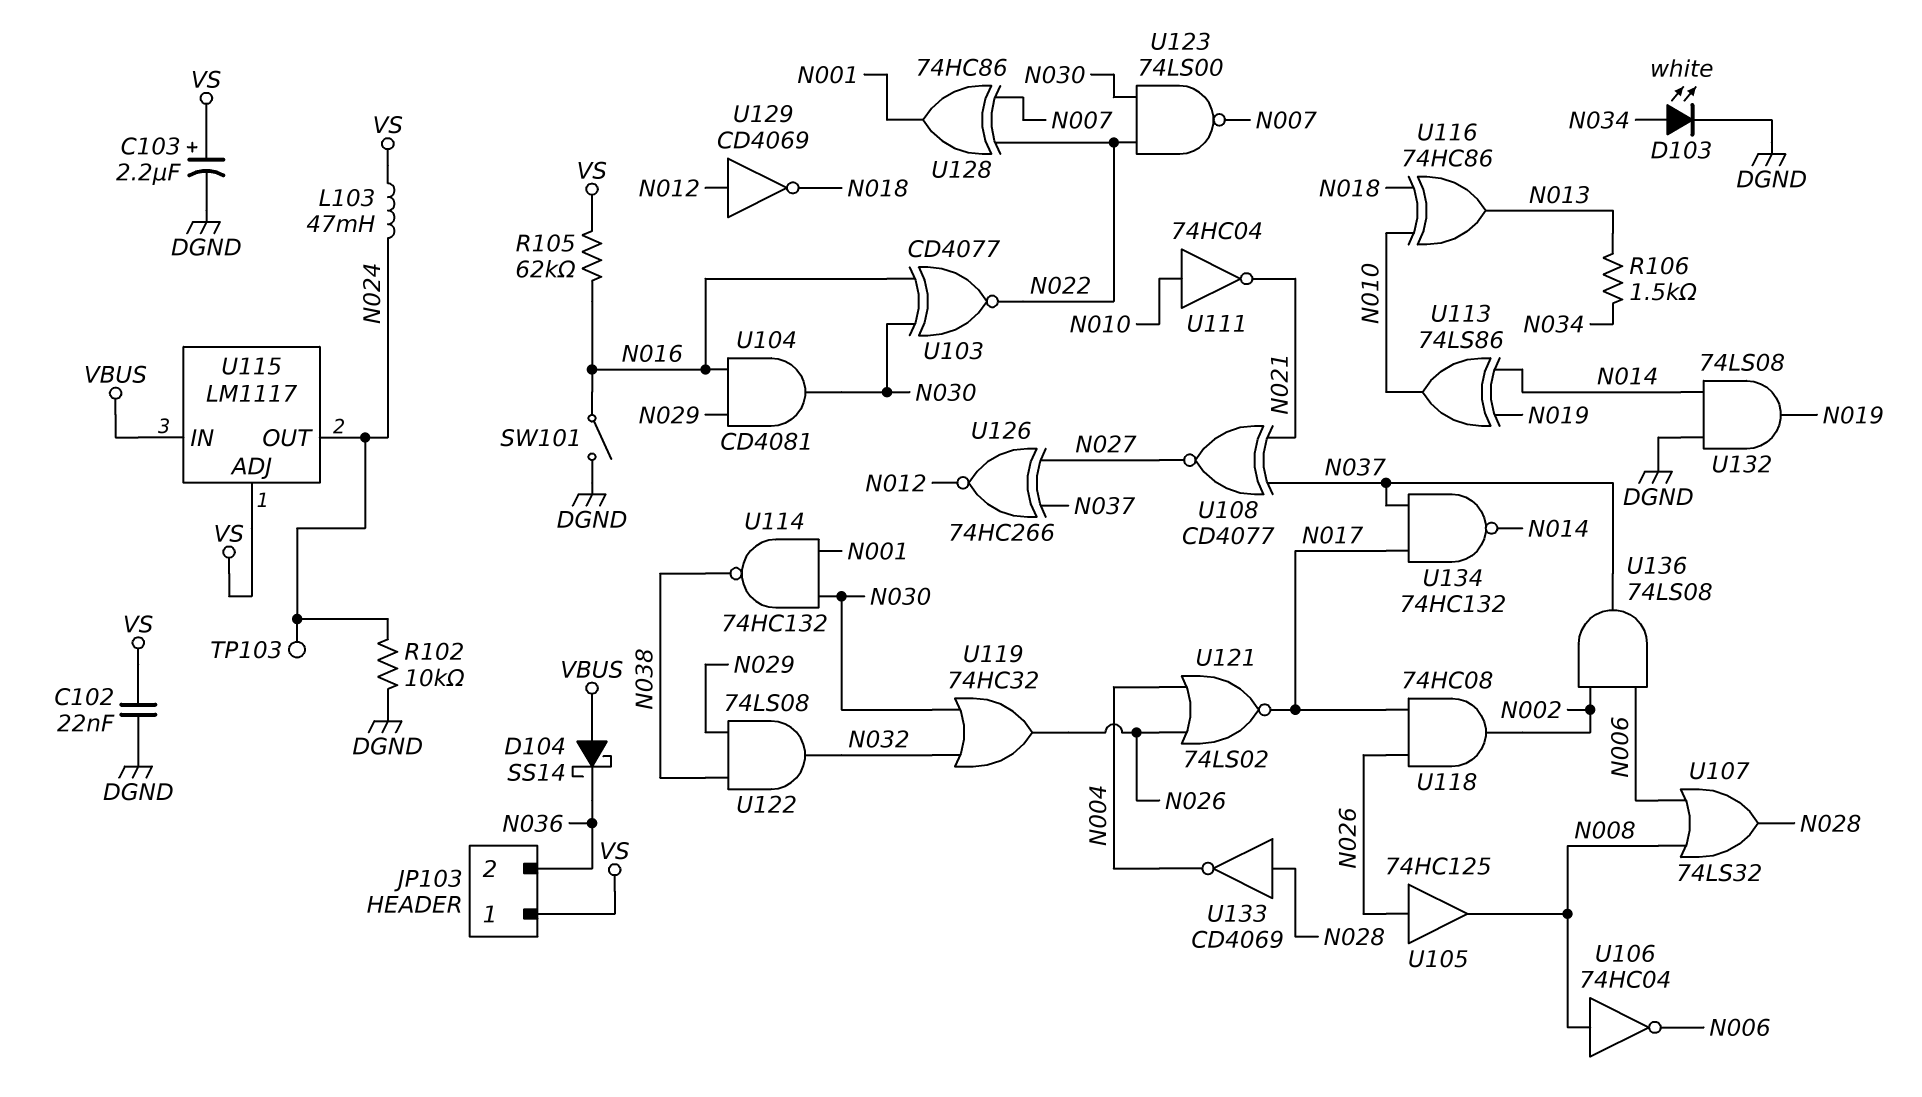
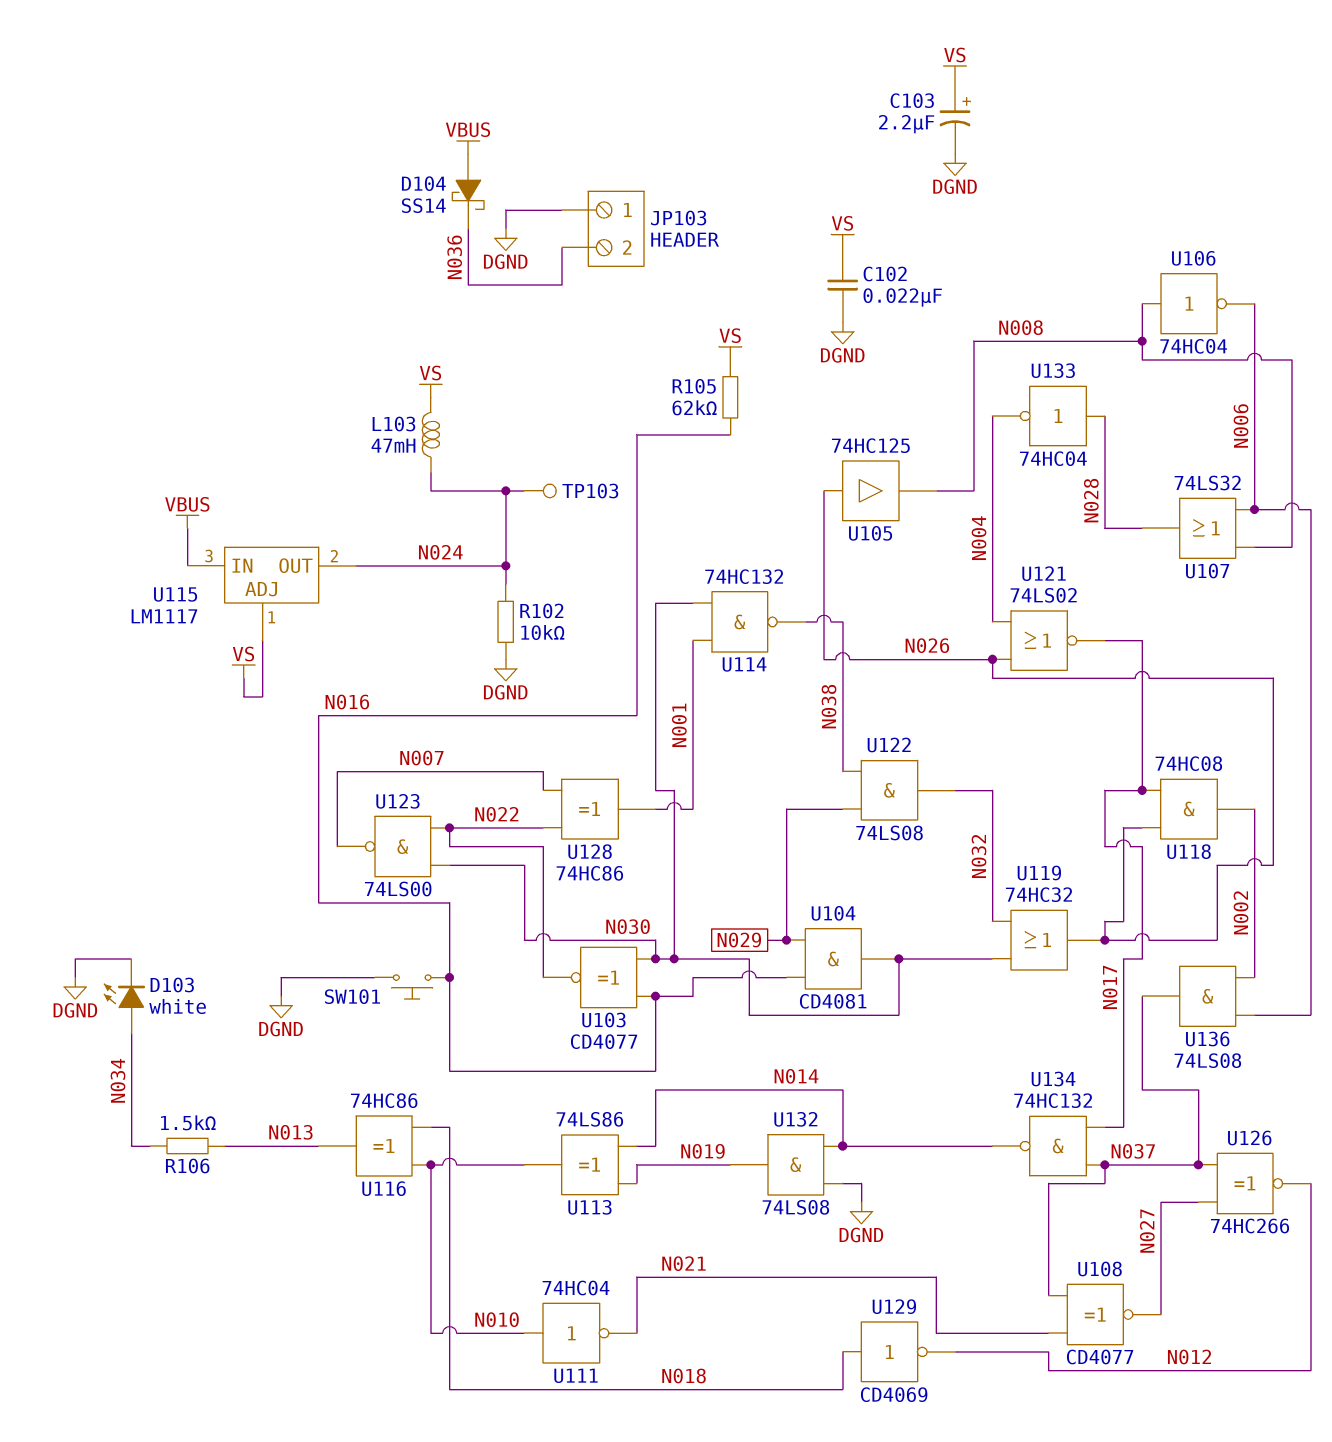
JP103 pin 1: VS -> DGND
SW101: switch (DGND, N016) -> button (DGND, N016)
U129: NOT CD4069 (in N012, out N018) -> NOT CD4069 (in N018, out N012)
U133: NOT CD4069 (in N028, out N004) -> NOT 74HC04 (in N028, out N004)

